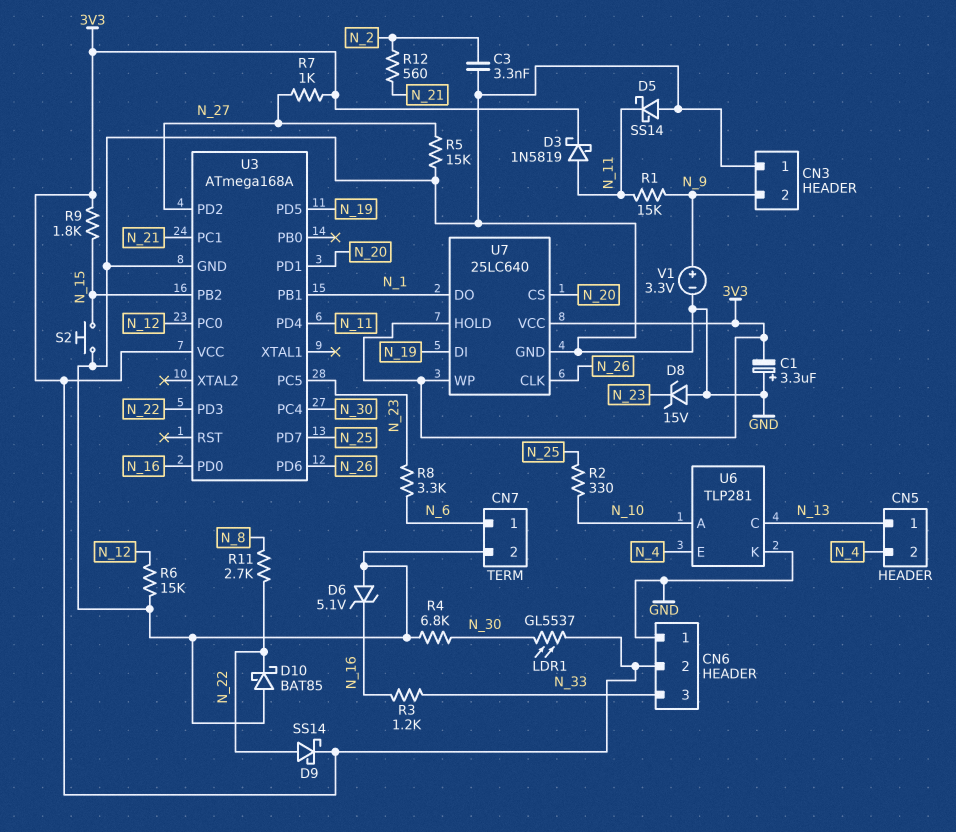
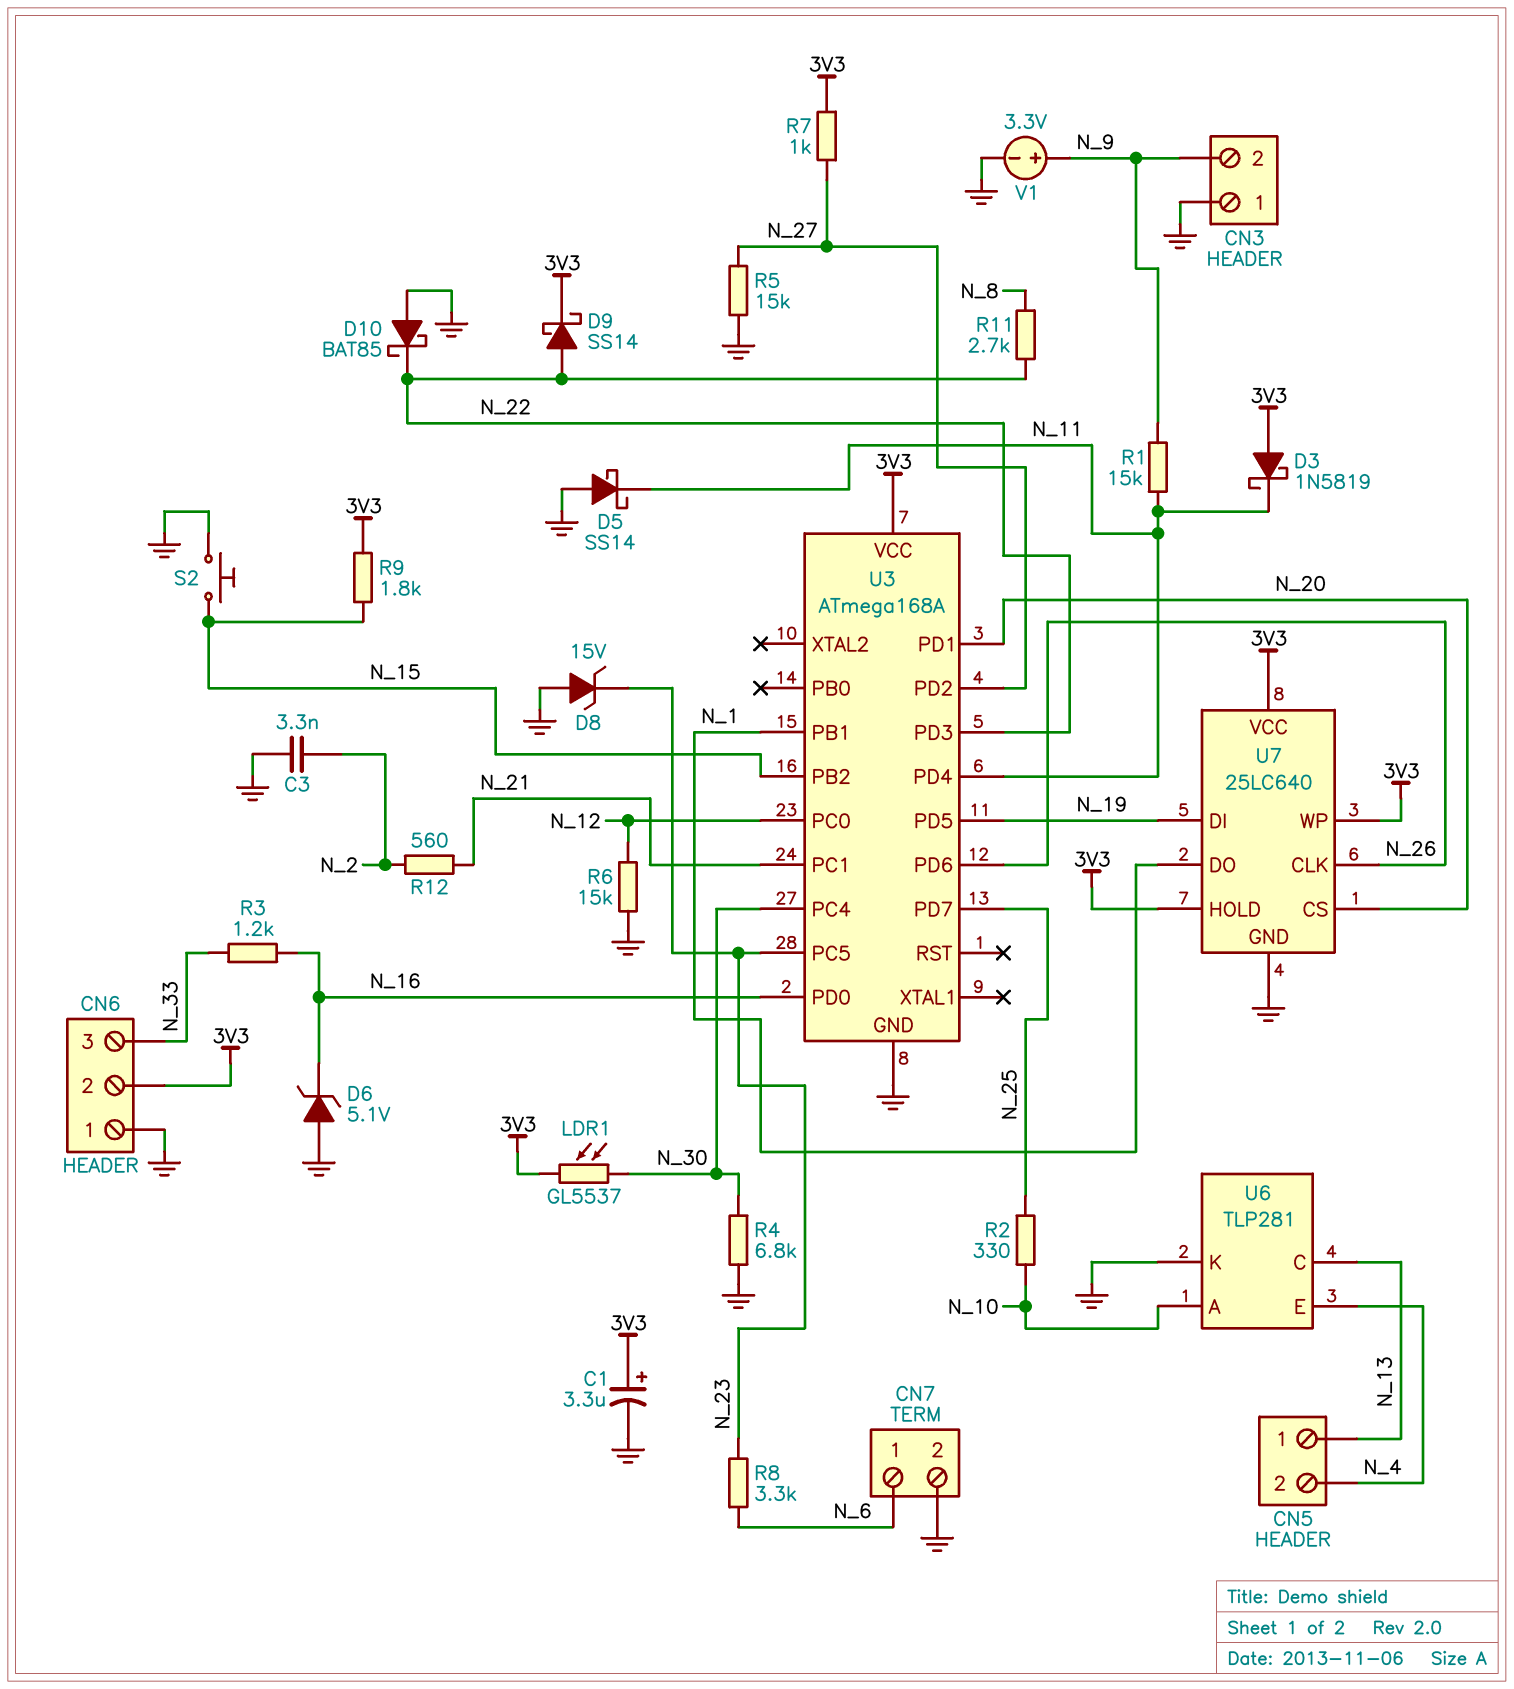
C1: 3.3uF (plus GND, minus 3V3) -> 3.3uF (plus 3V3, minus GND)
D3: schottky 1N5819 (A N_11, K 3V3) -> schottky 1N5819 (A 3V3, K N_11)

